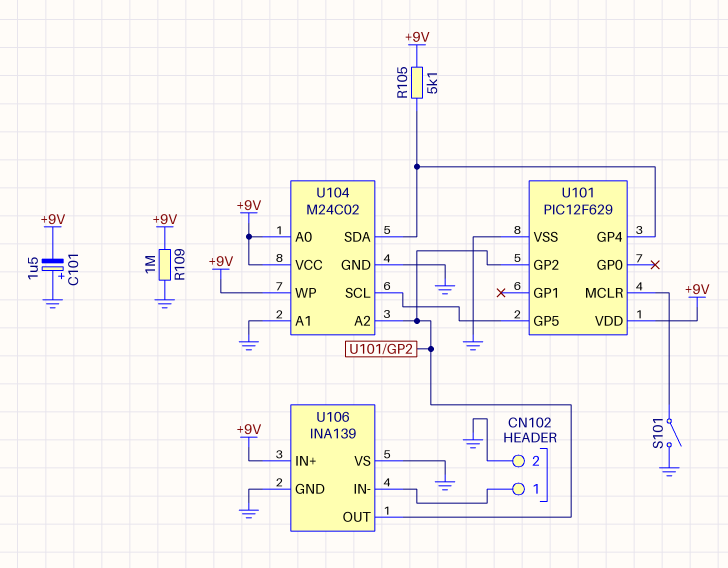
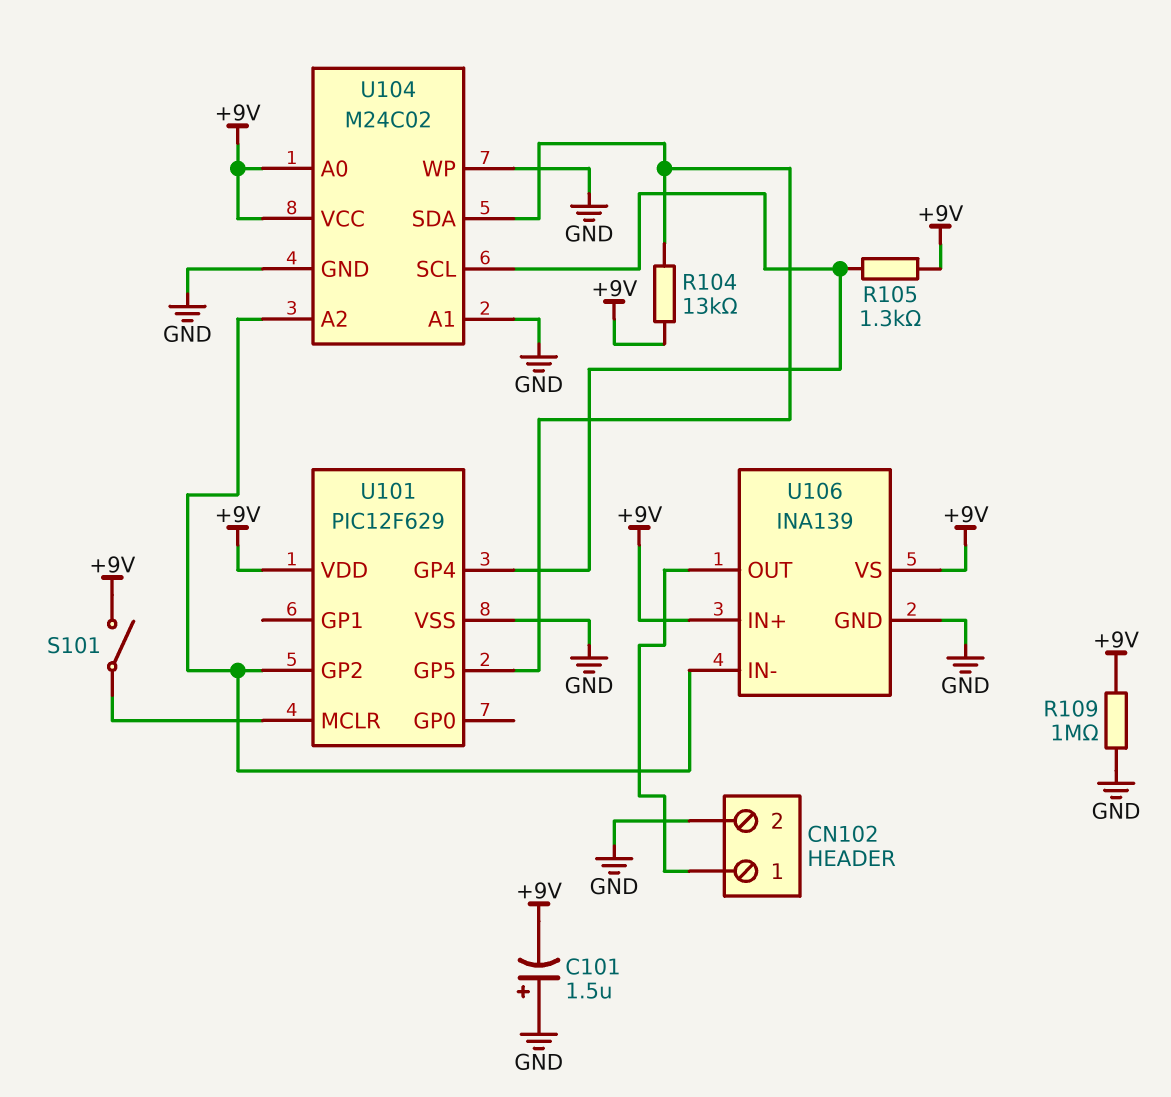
R104: none -> 13k (+9V, U101/GP5)
R105: 5.1k (+9V, U101/GP4) -> 1.3k (+9V, U101/GP4)
S101: switch (GND, U101/MCLR) -> switch (+9V, U101/MCLR)
U104 pin SCL: U101/GP5 -> U101/GP4
U104 pin SDA: U101/GP4 -> U101/GP5
U104 pin WP: +9V -> GND
U106 pin IN-: CN102/1 -> U101/GP2
U106 pin OUT: U101/GP2 -> CN102/1
U106 pin VS: GND -> +9V

